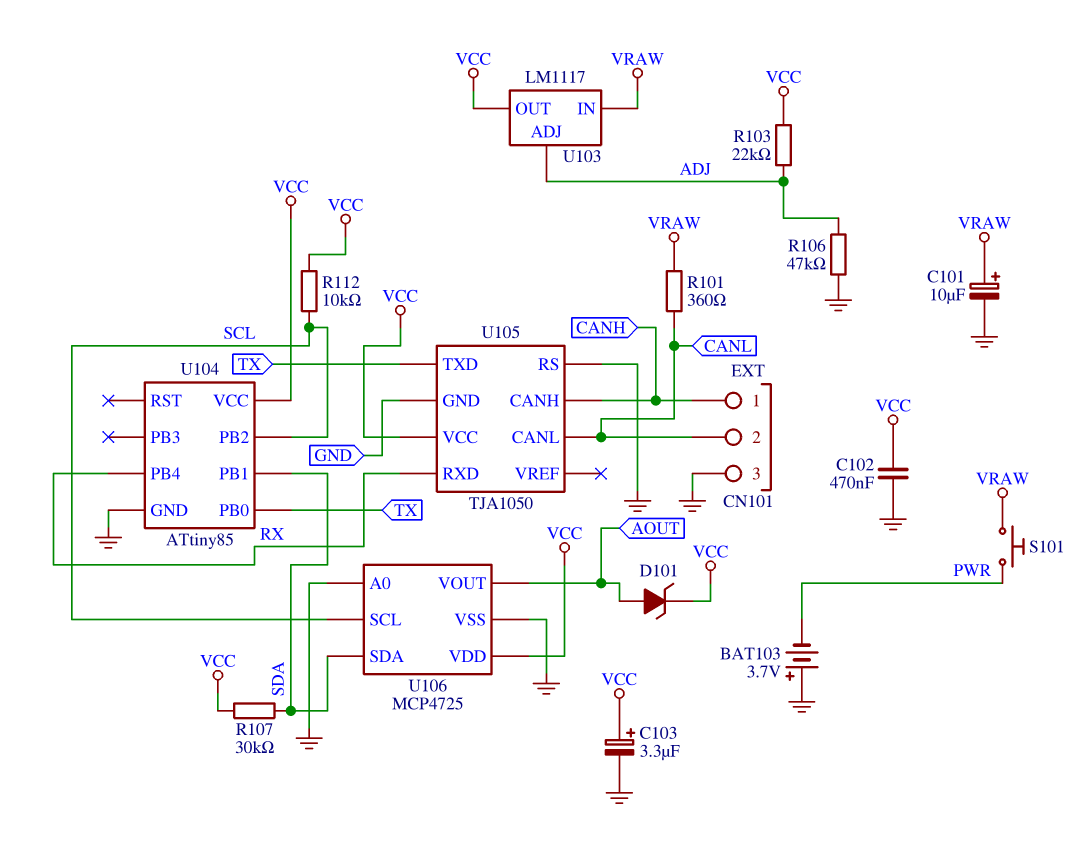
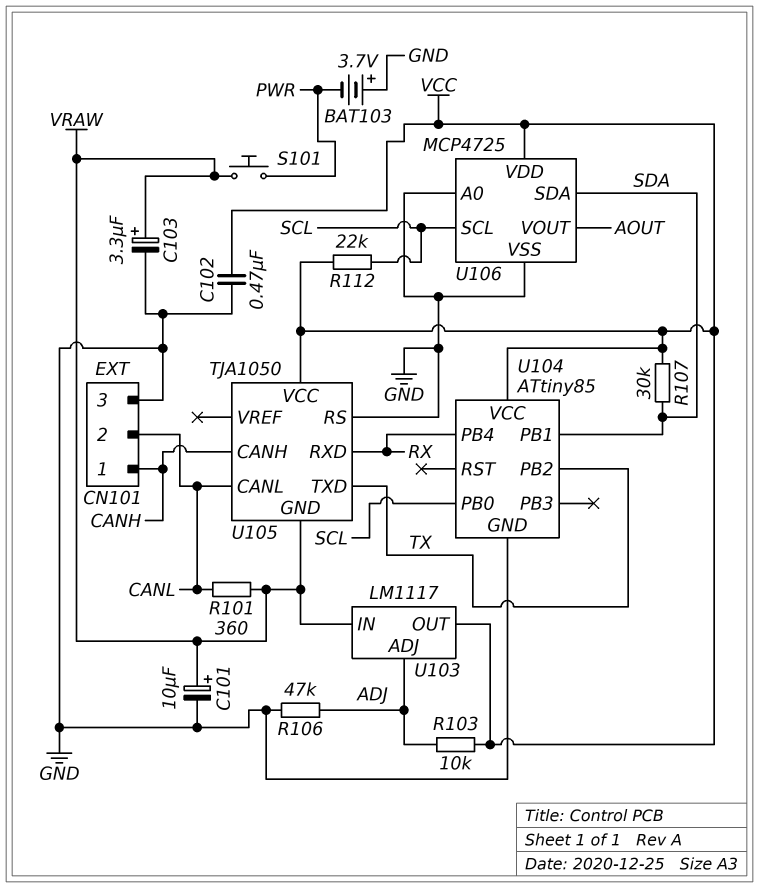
C103: 3.3uF (plus VCC, minus GND) -> 3.3uF (plus VRAW, minus GND)
D101: zener (A AOUT, K VCC) -> none
R103: 22k (ADJ, VCC) -> 10k (ADJ, VCC)
R112: 10k (SCL, VCC) -> 22k (SCL, VCC)
U104 pin PB0: TX -> SCL
U104 pin PB2: SCL -> TX
U105 pin GND: GND -> VRAW

